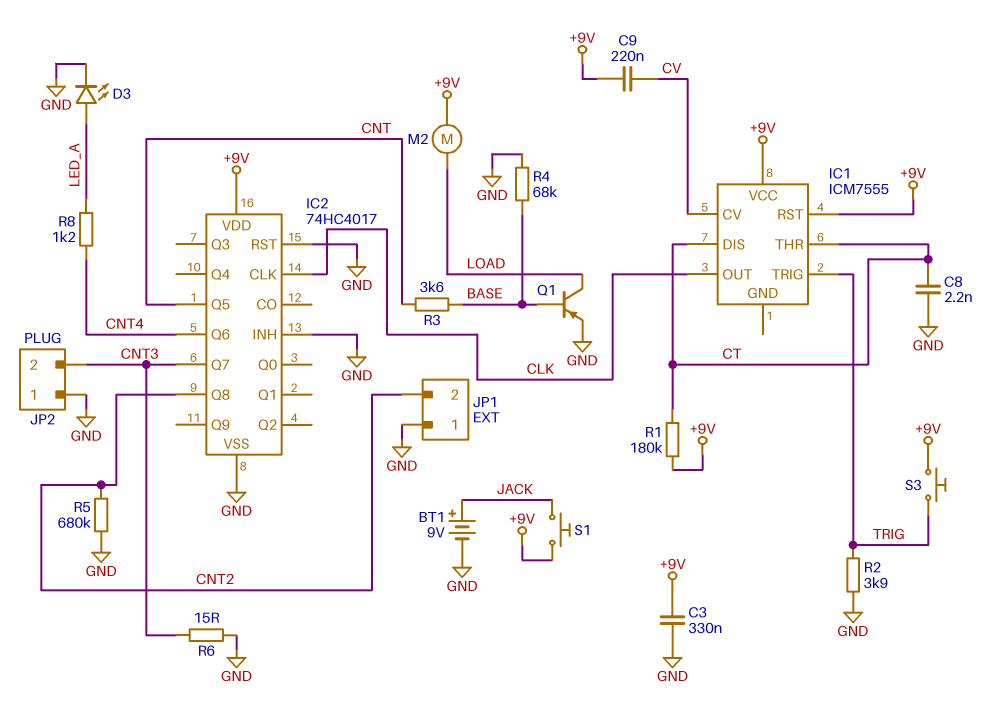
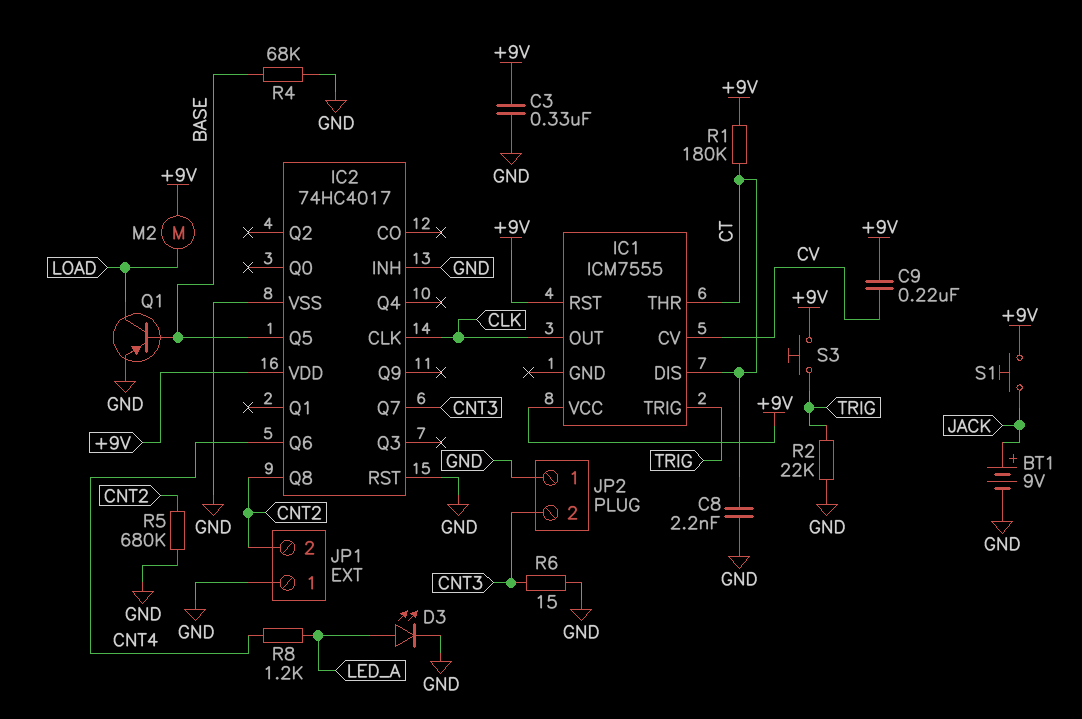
IC2 pin Q5: CNT -> BASE
R2: 3.9k (GND, TRIG) -> 22k (GND, TRIG)
R3: 3.6k (BASE, CNT) -> none

